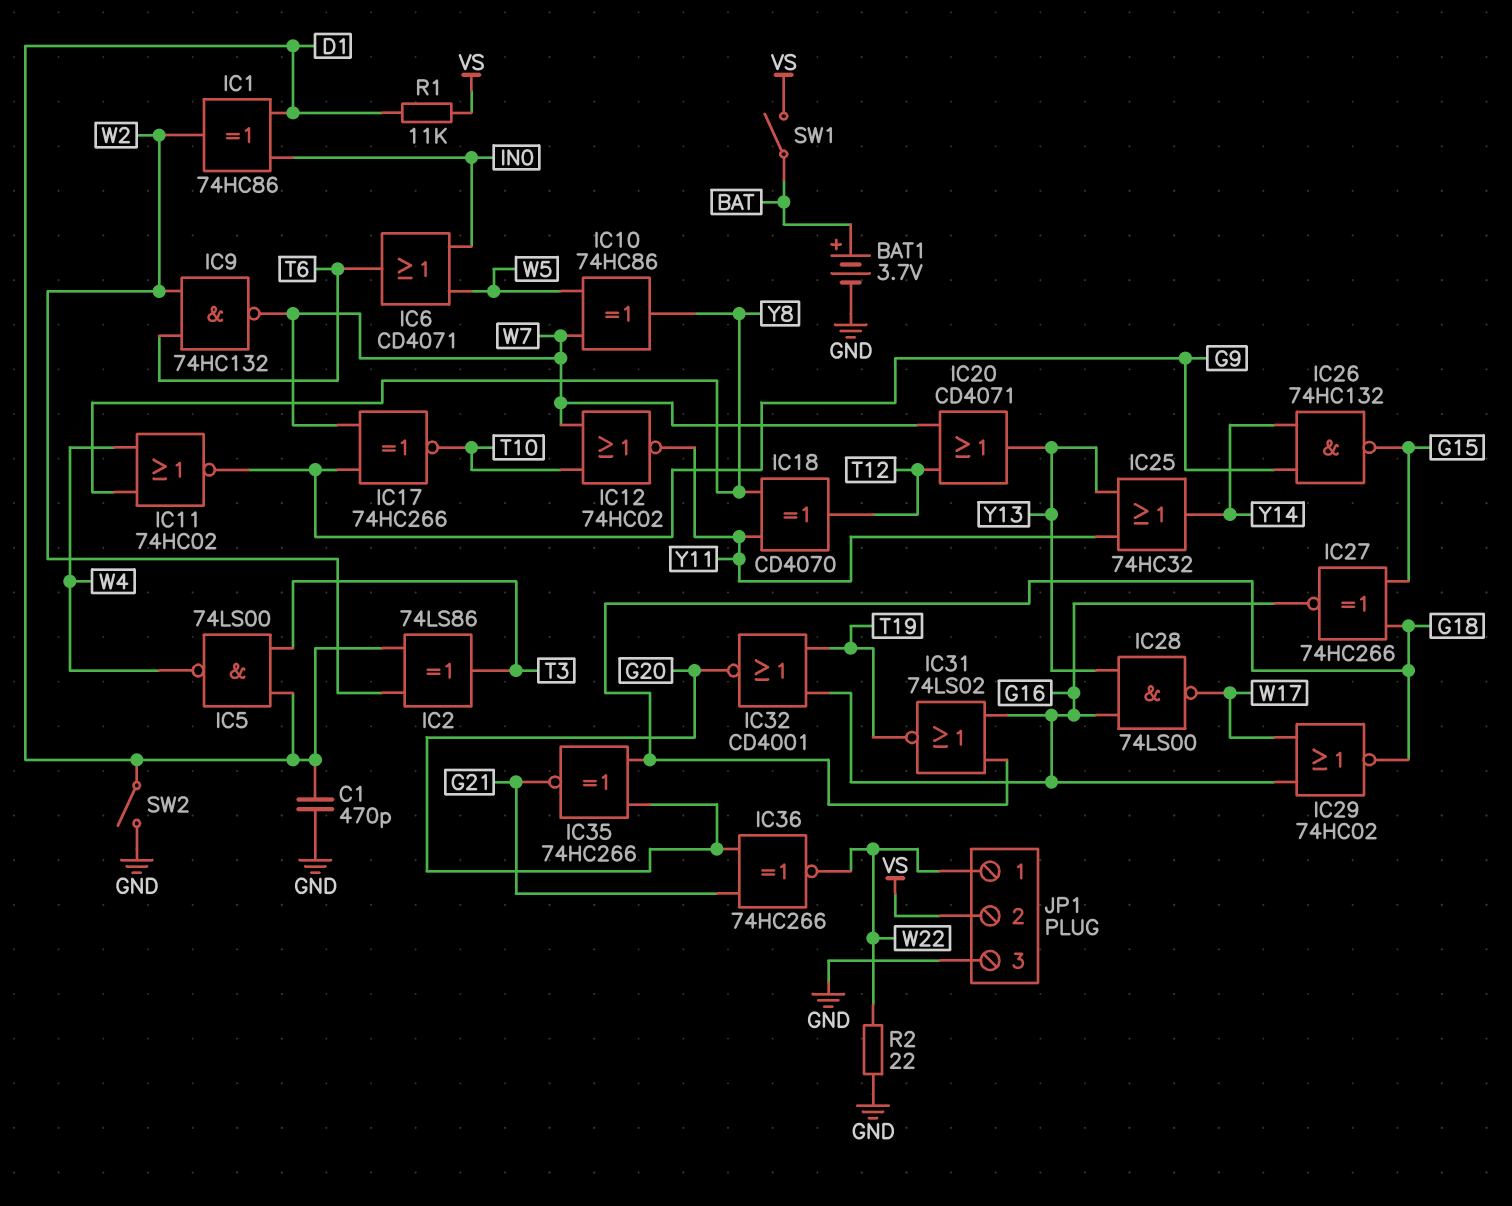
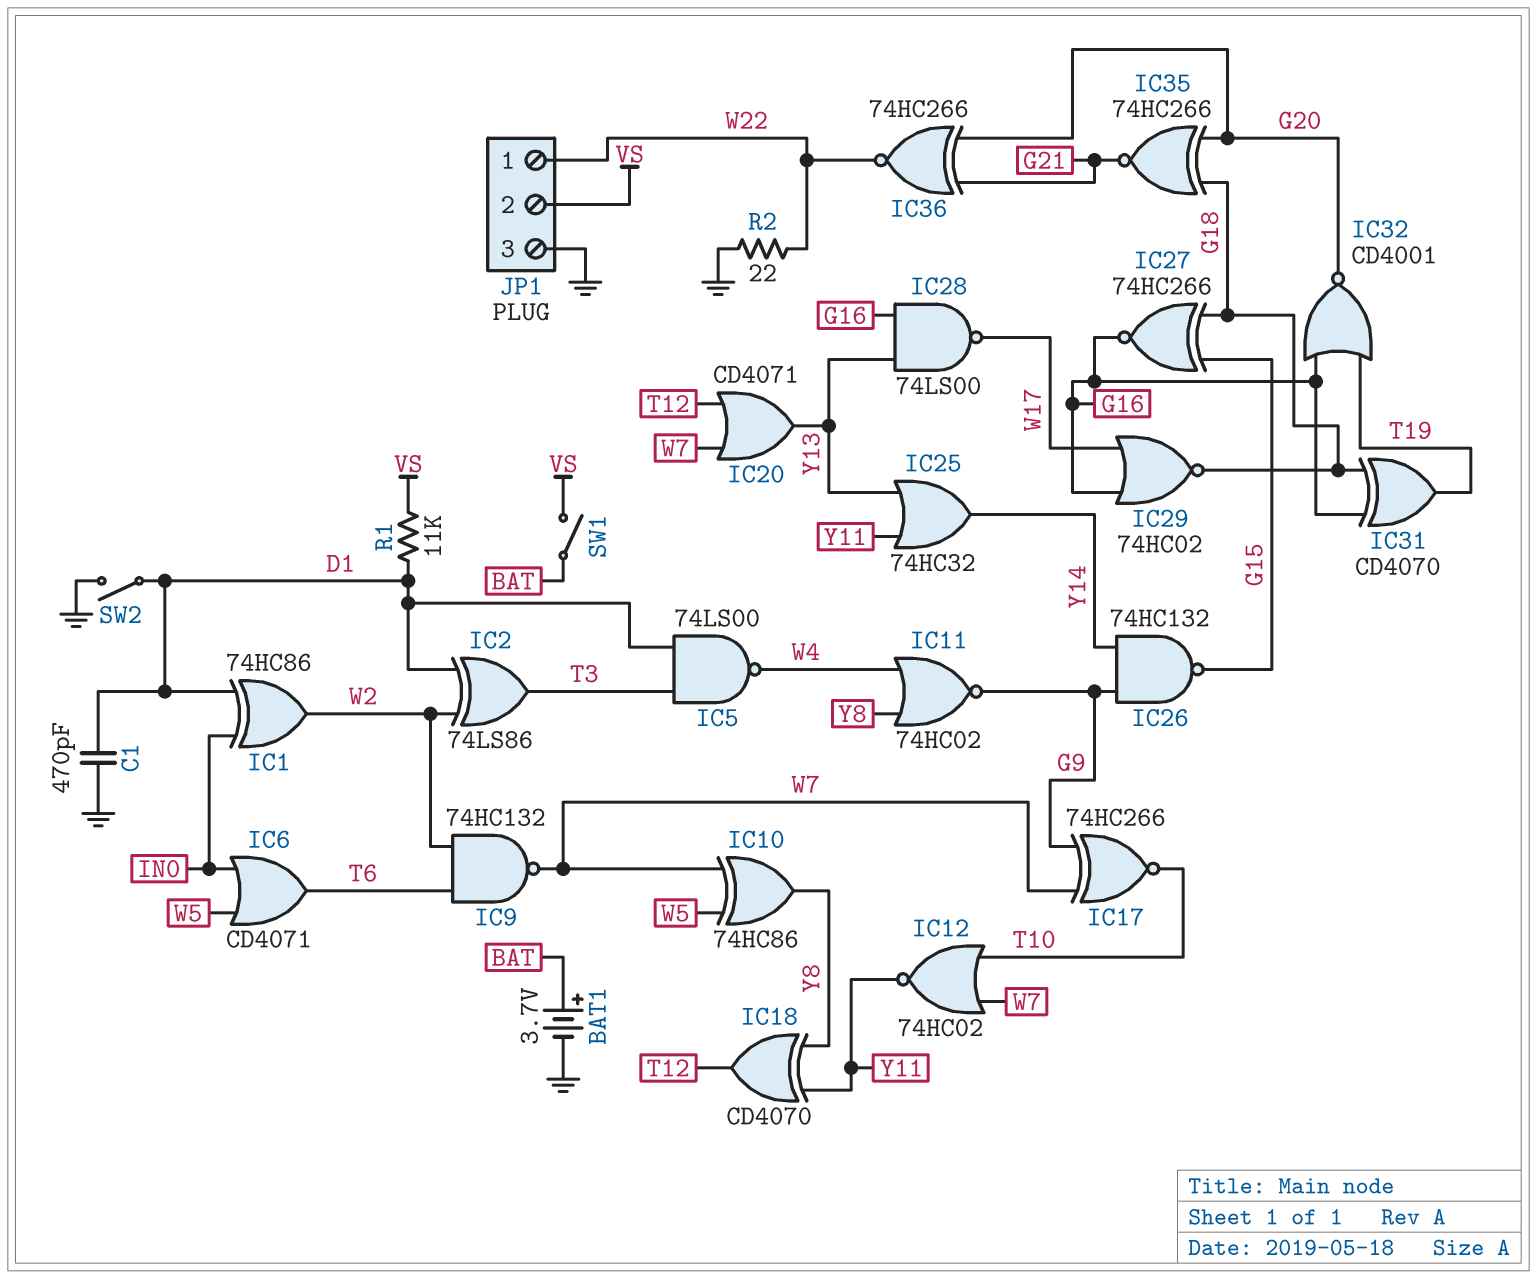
IC31: NOR 74LS02 (in G16, in G18, out T19) -> XOR CD4070 (in G16, in G18, out T19)

